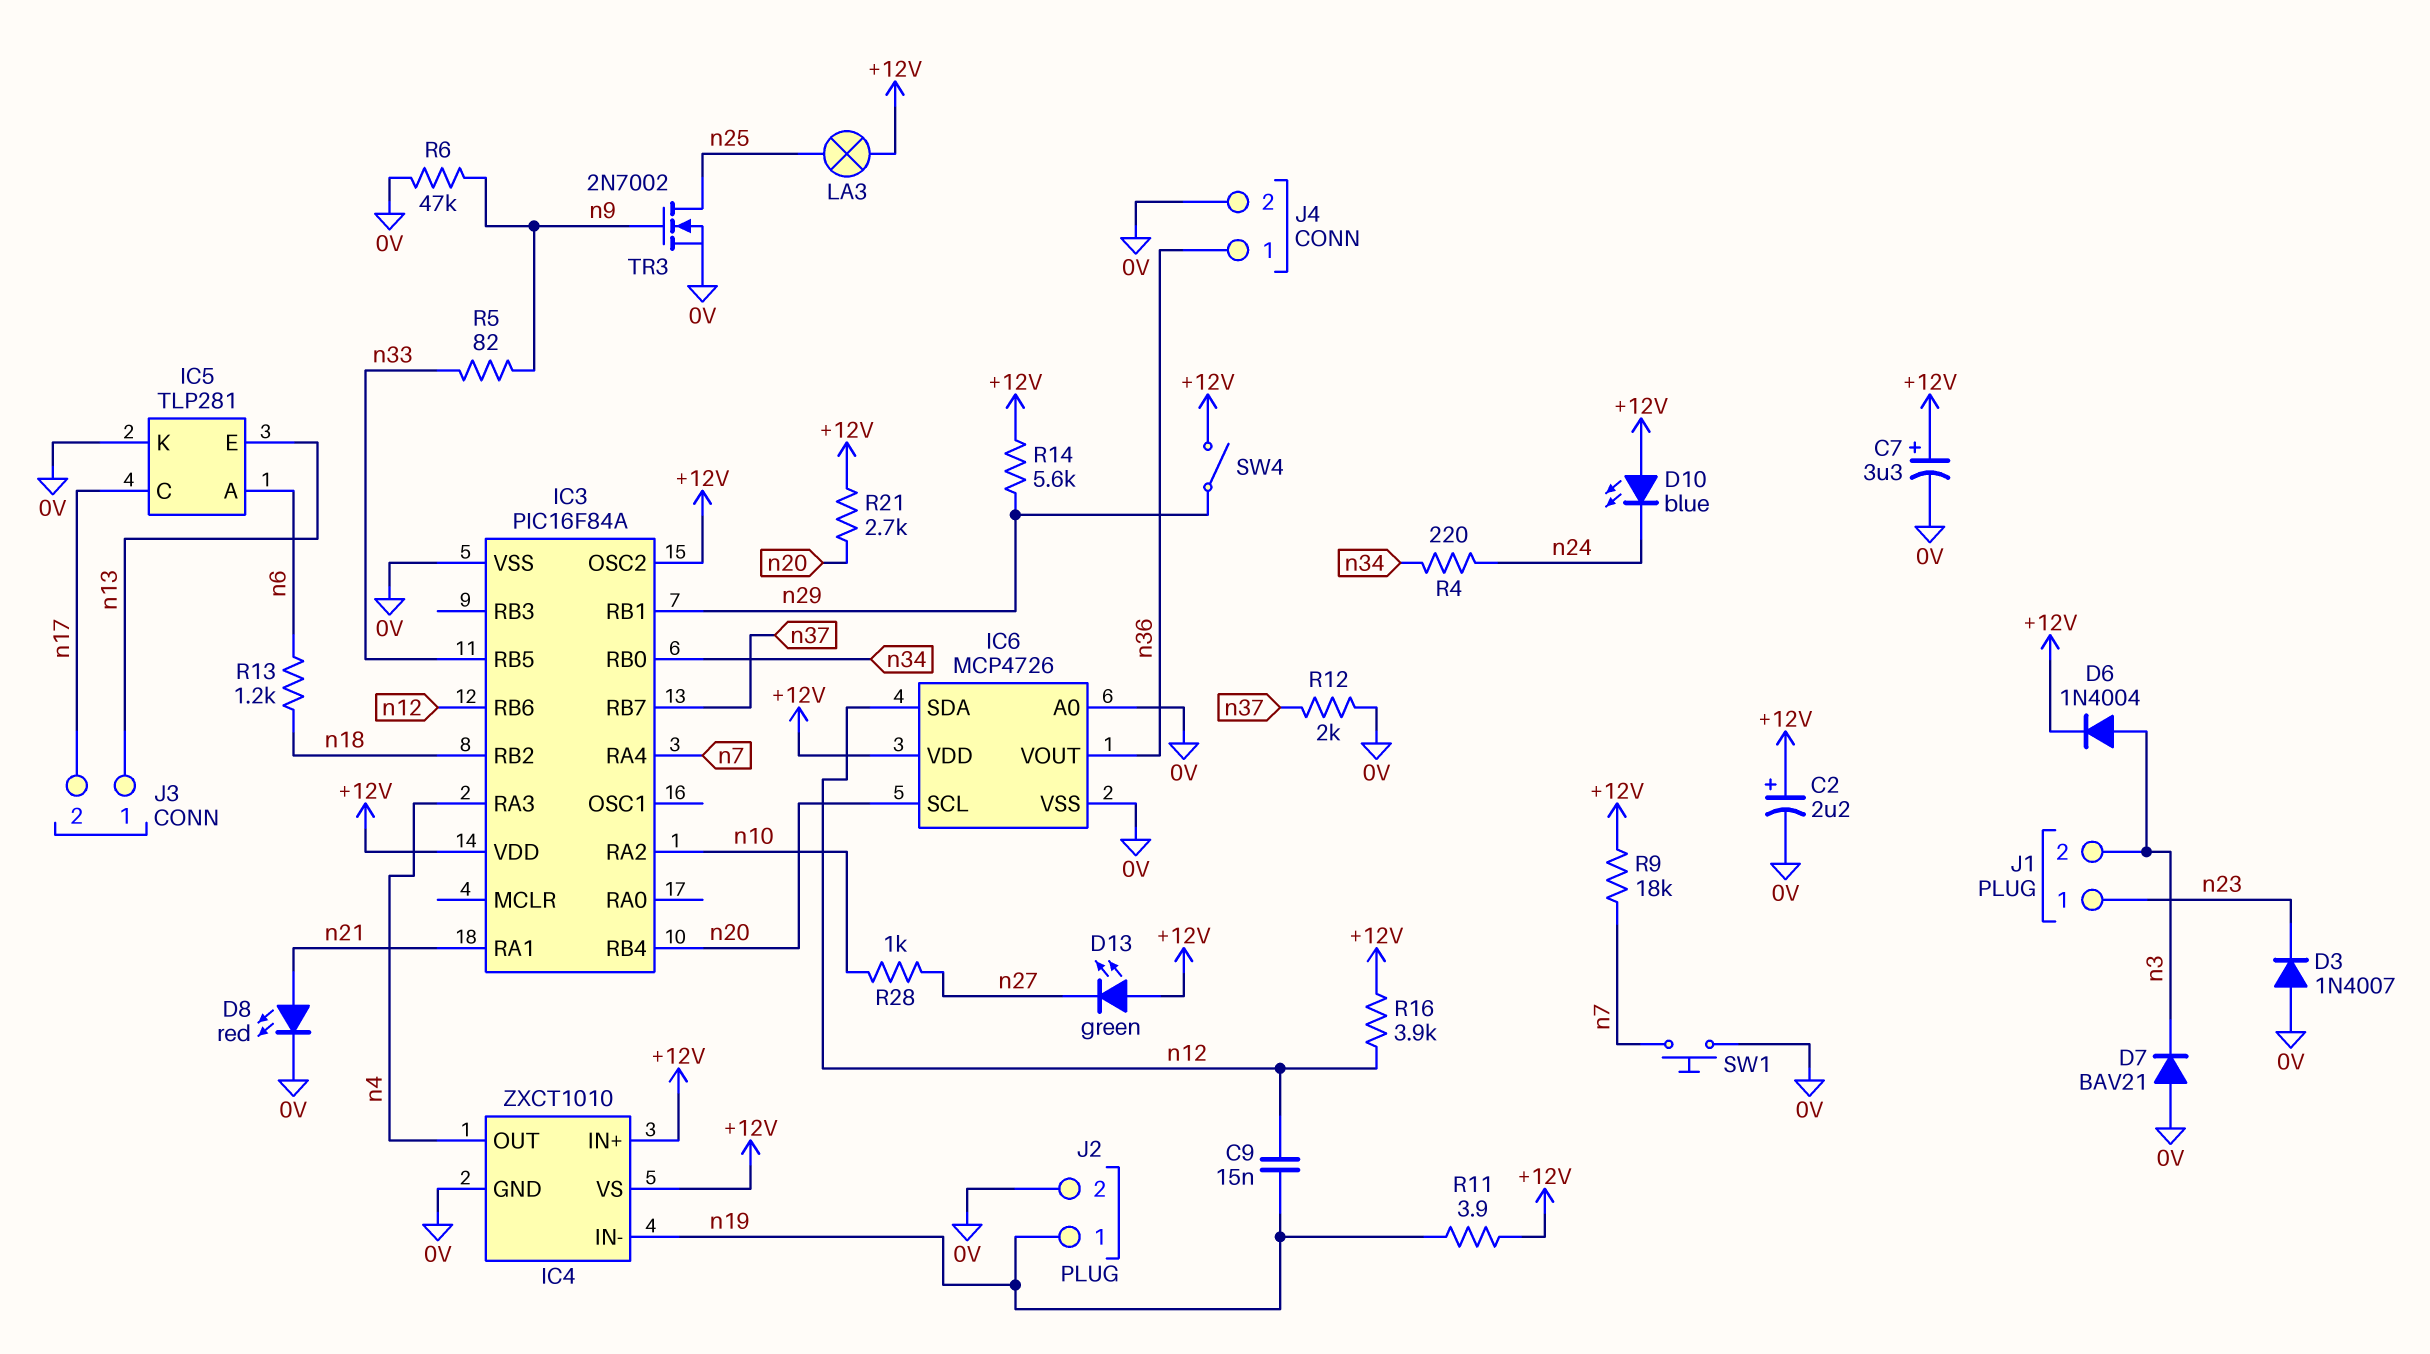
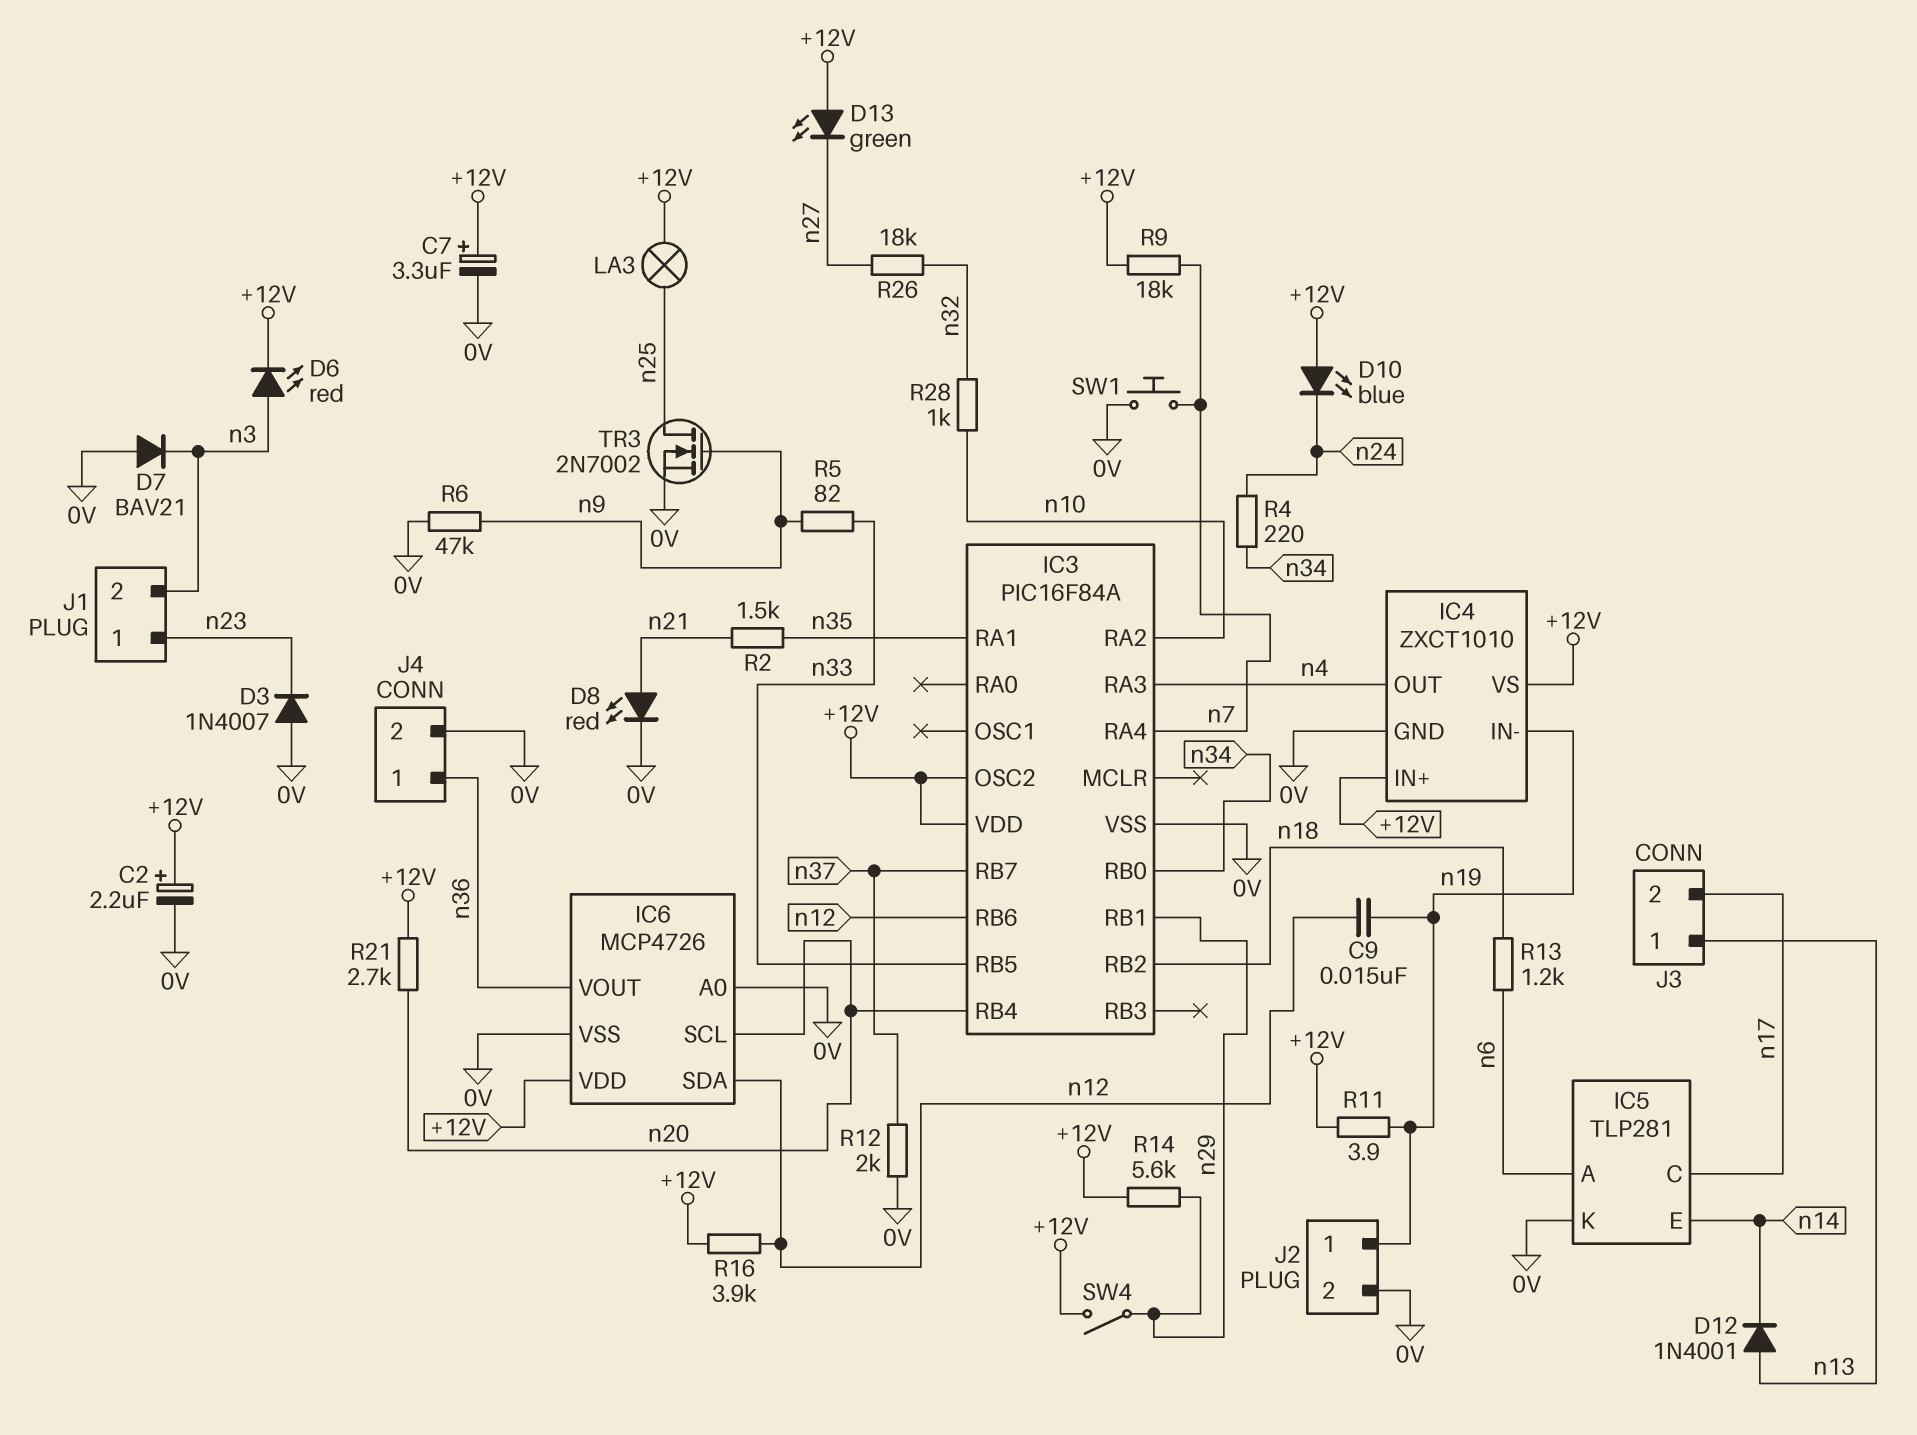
D6: diode 1N4004 (A n3, K +12V) -> LED red (A n3, K +12V)
D12: none -> diode 1N4001 (A n13, K n14)
IC3 pin RA1: n21 -> n35
IC5 pin E: n13 -> n14
R2: none -> 1.5k (n21, n35)
R26: none -> 18k (n27, n32)
R28: 1k (n10, n27) -> 1k (n10, n32)

